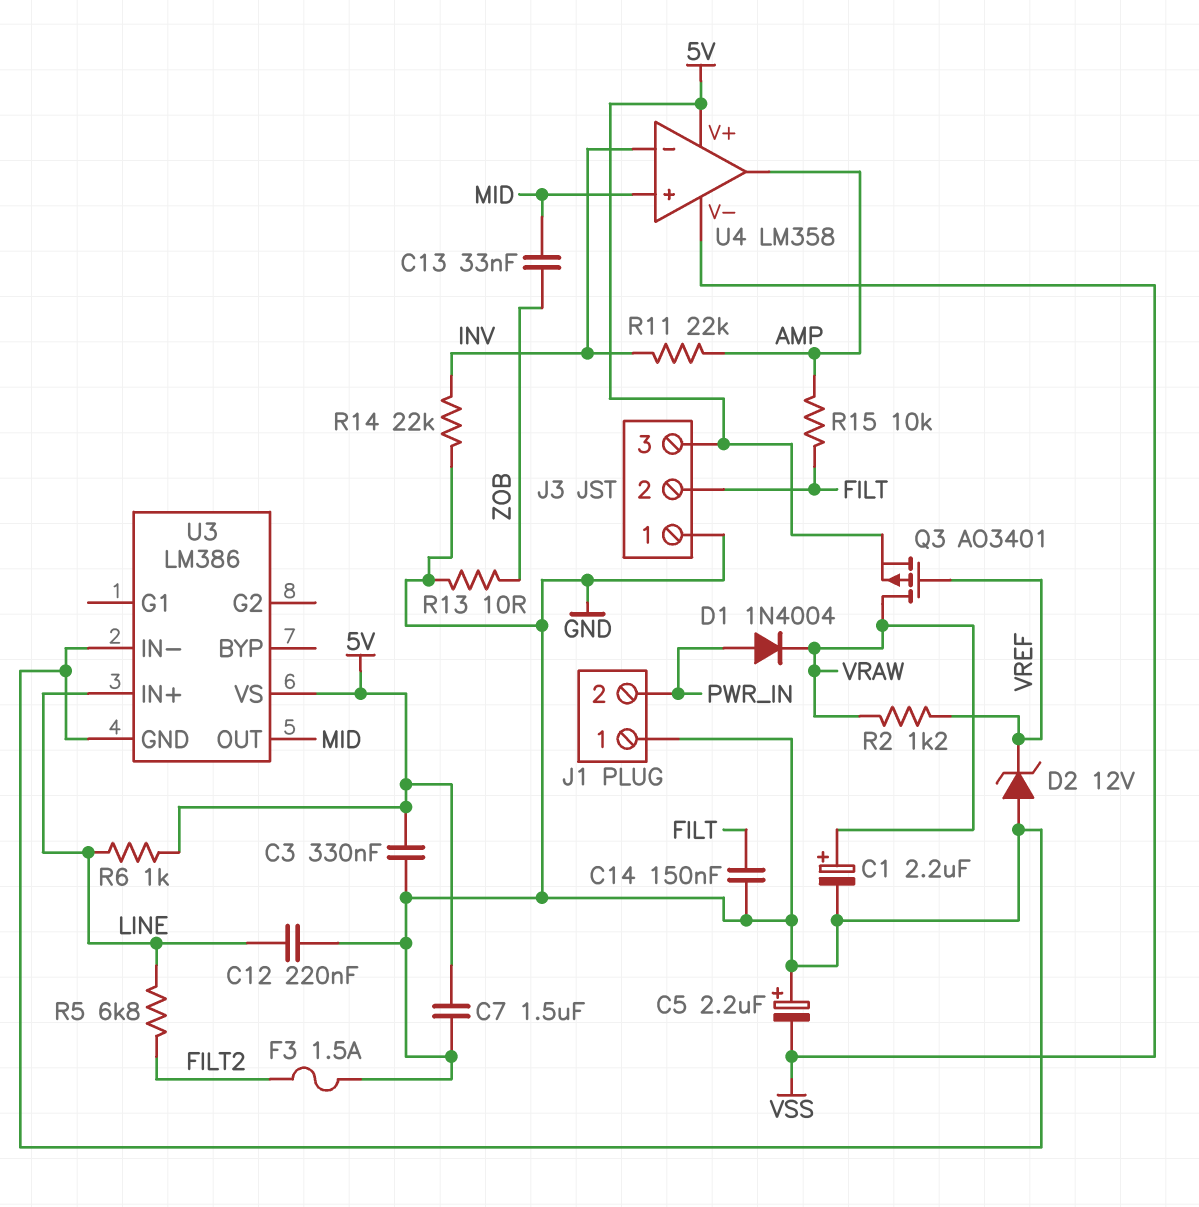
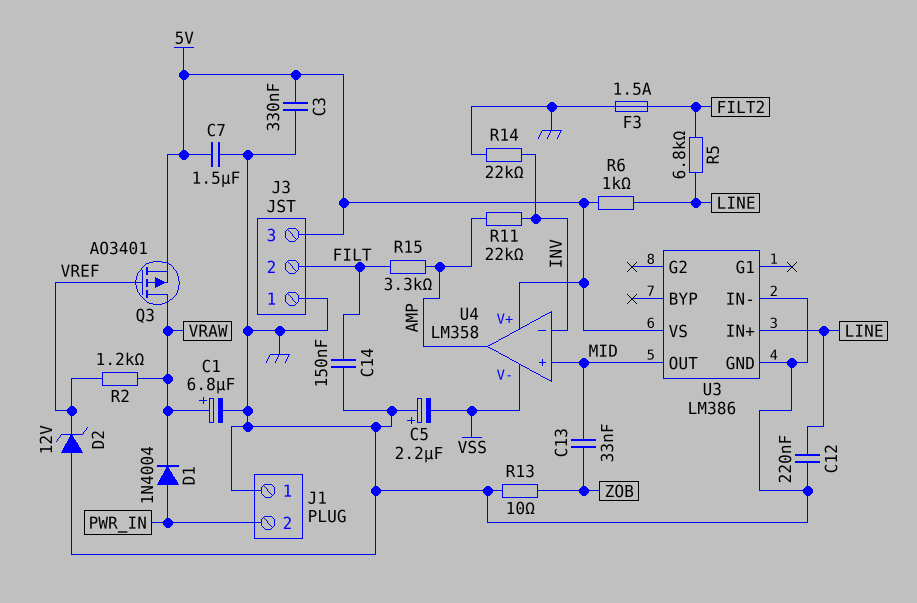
C1: 2.2uF (plus VRAW, minus GND) -> 6.8uF (plus VRAW, minus GND)
R15: 10k (AMP, FILT) -> 3.3k (AMP, FILT)

